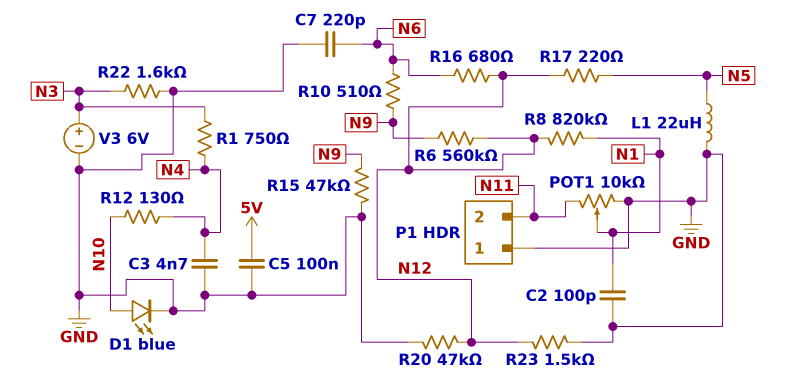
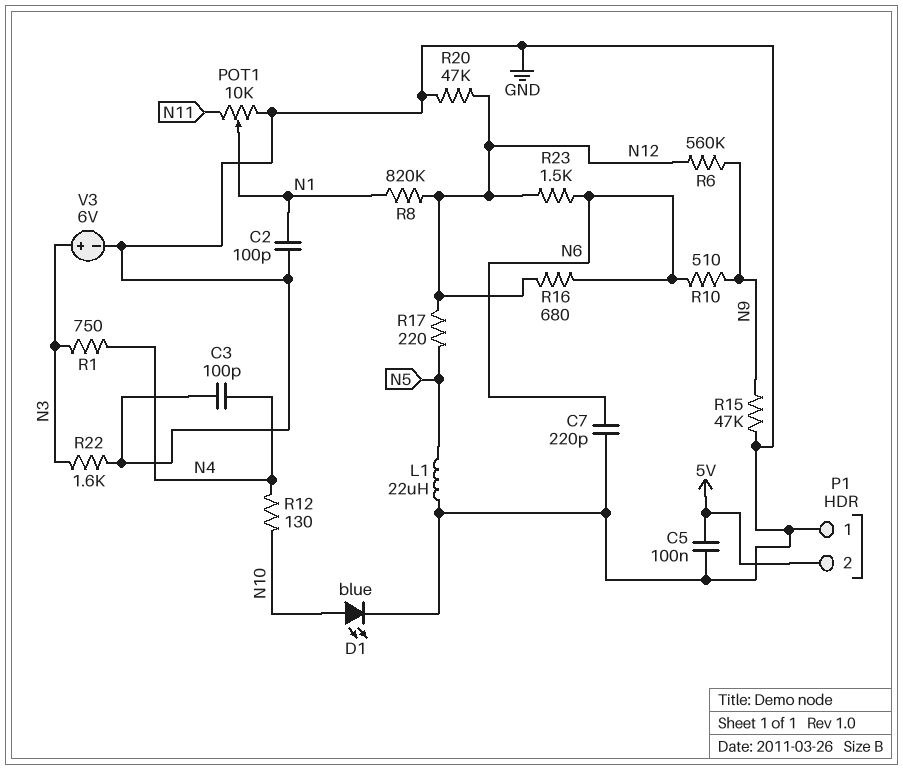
C3: 4.7nF (GND, N4) -> 100pF (GND, N4)
P1 pin 2: N11 -> 5V
R23: 1.5k (GND, N12) -> 1.5k (N6, N12)

